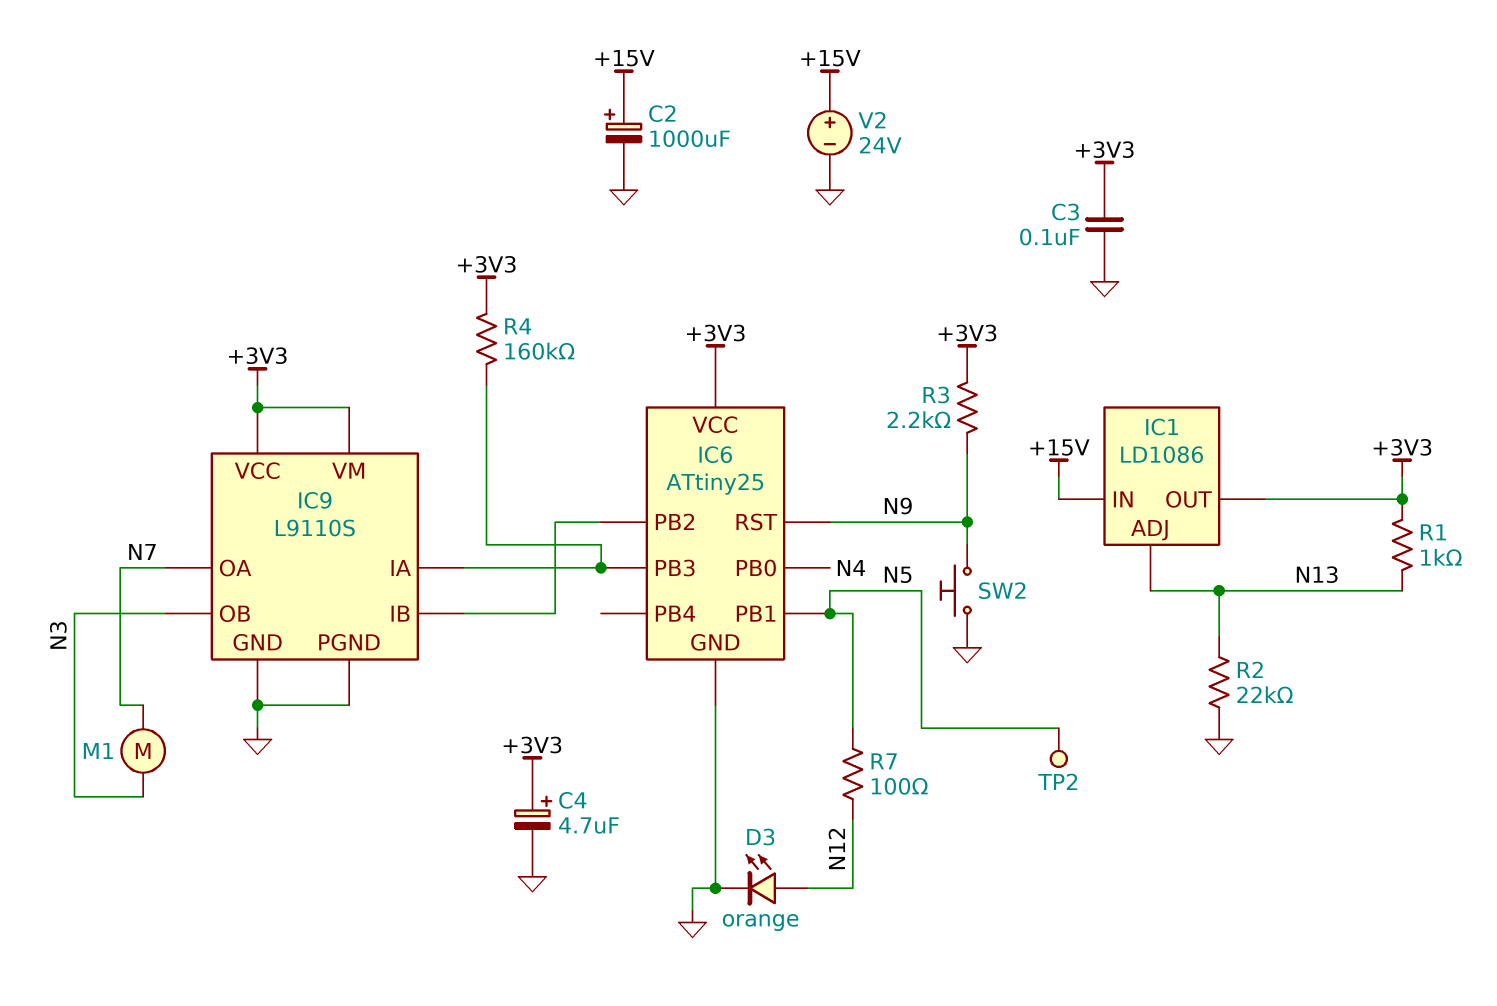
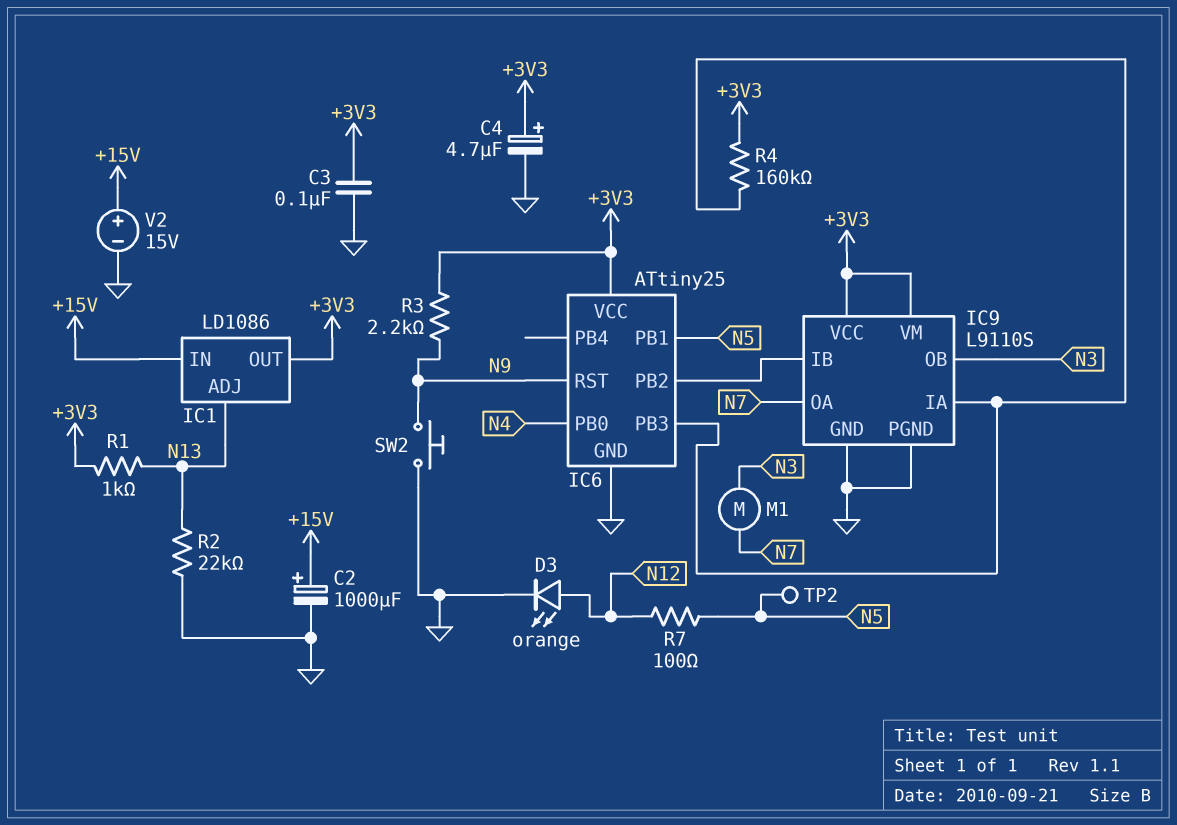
V2: 24V (plus +15V, minus GND) -> 15V (plus +15V, minus GND)

